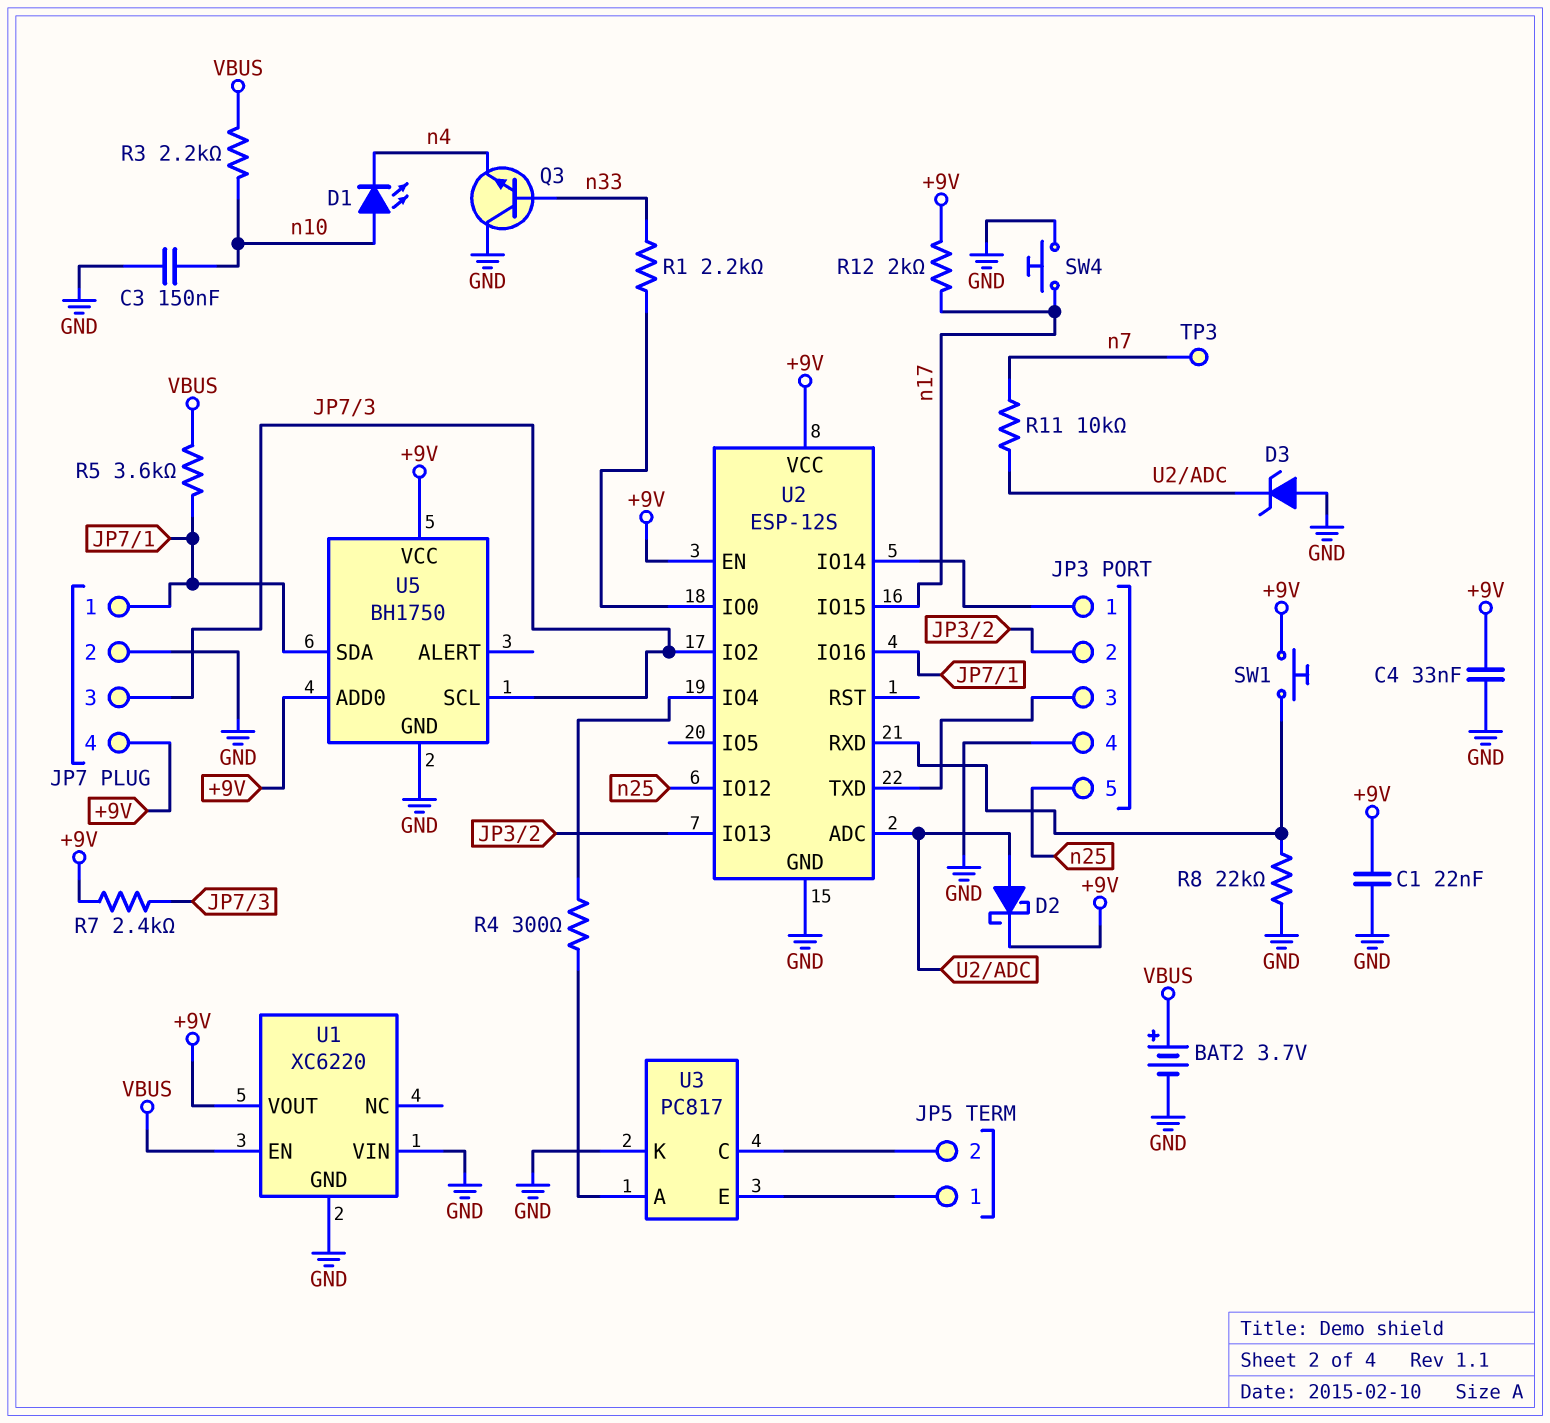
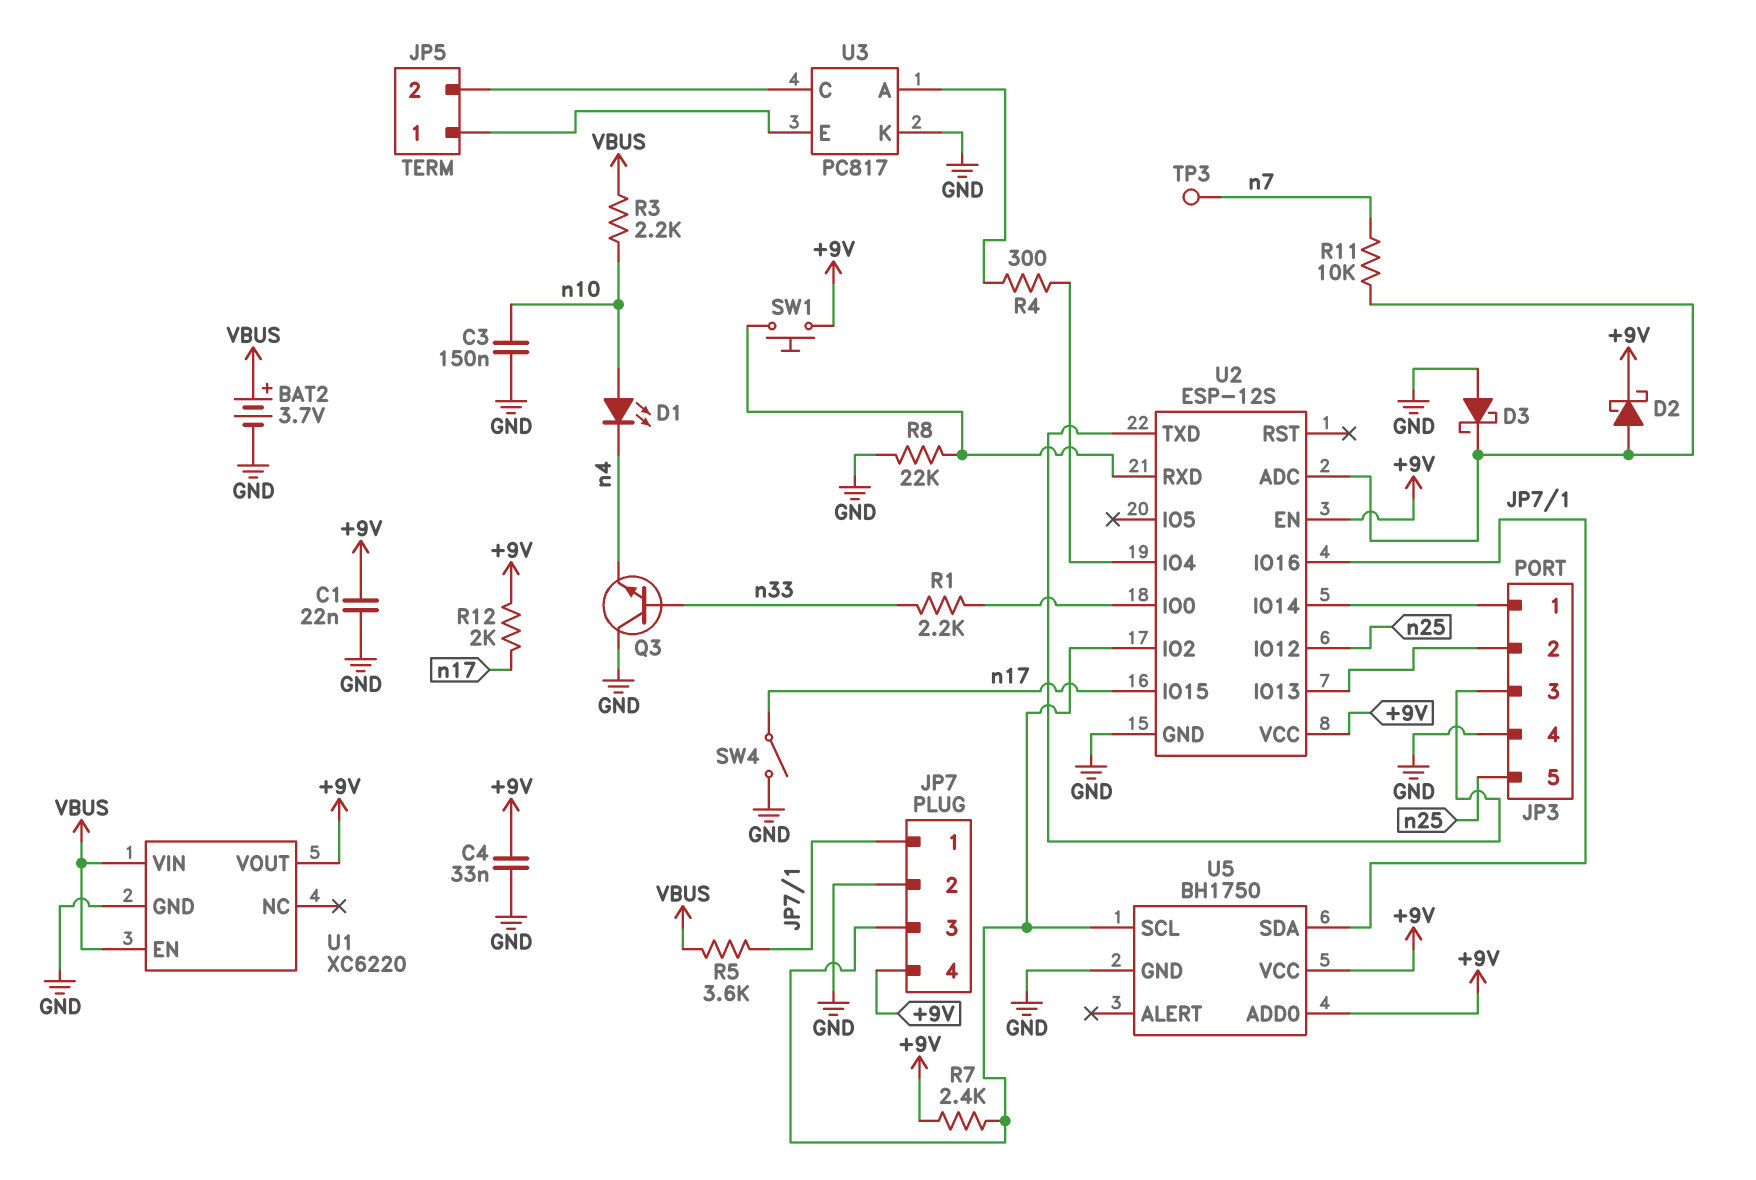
D3: zener (A GND, K U2/ADC) -> schottky (A GND, K U2/ADC)
SW4: button (GND, n17) -> switch (GND, n17)
U1 pin VIN: GND -> VBUS

